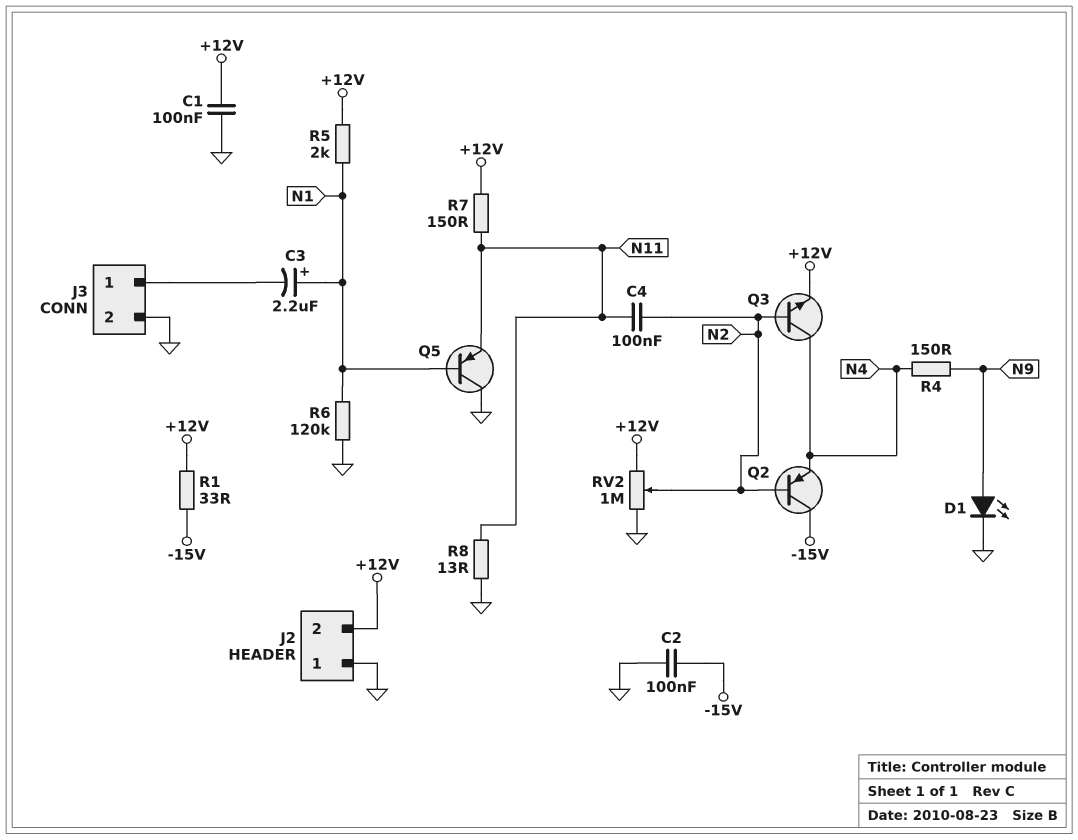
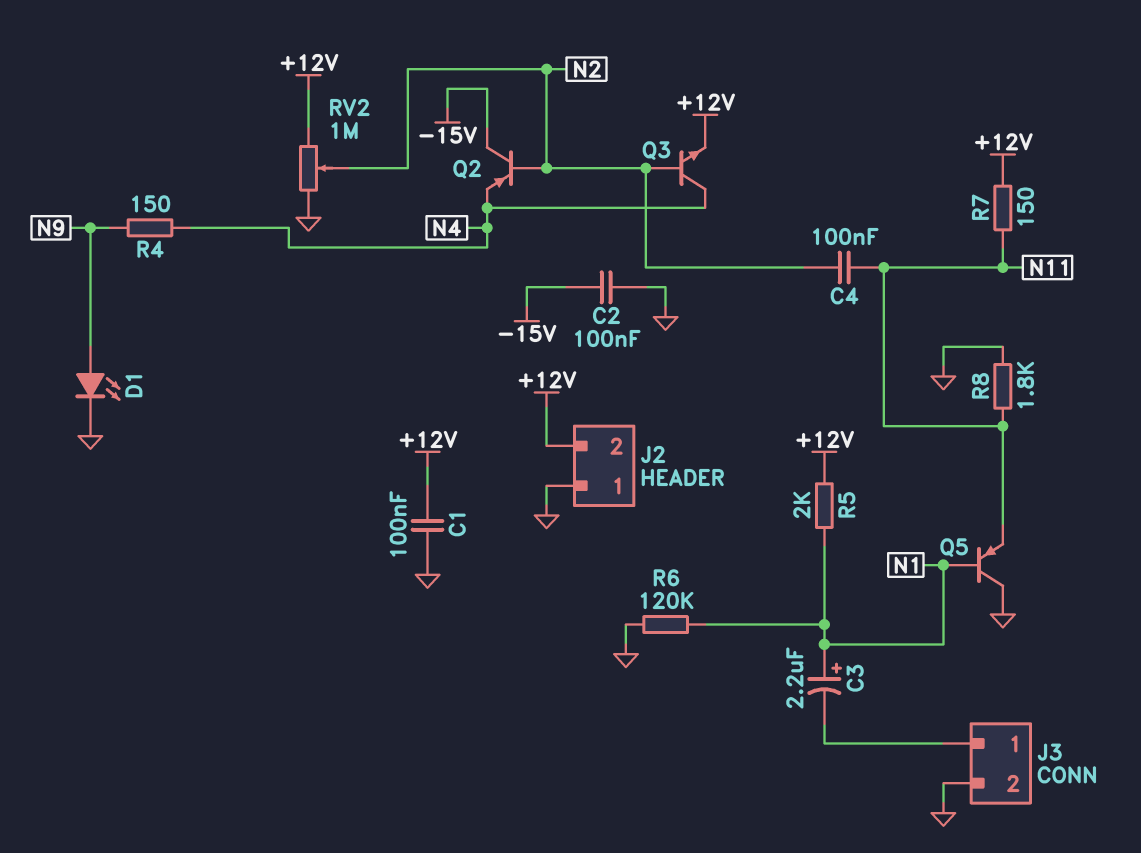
R1: 33 (+12V, -15V) -> none
R8: 13 (GND, N11) -> 1.8k (GND, N11)

